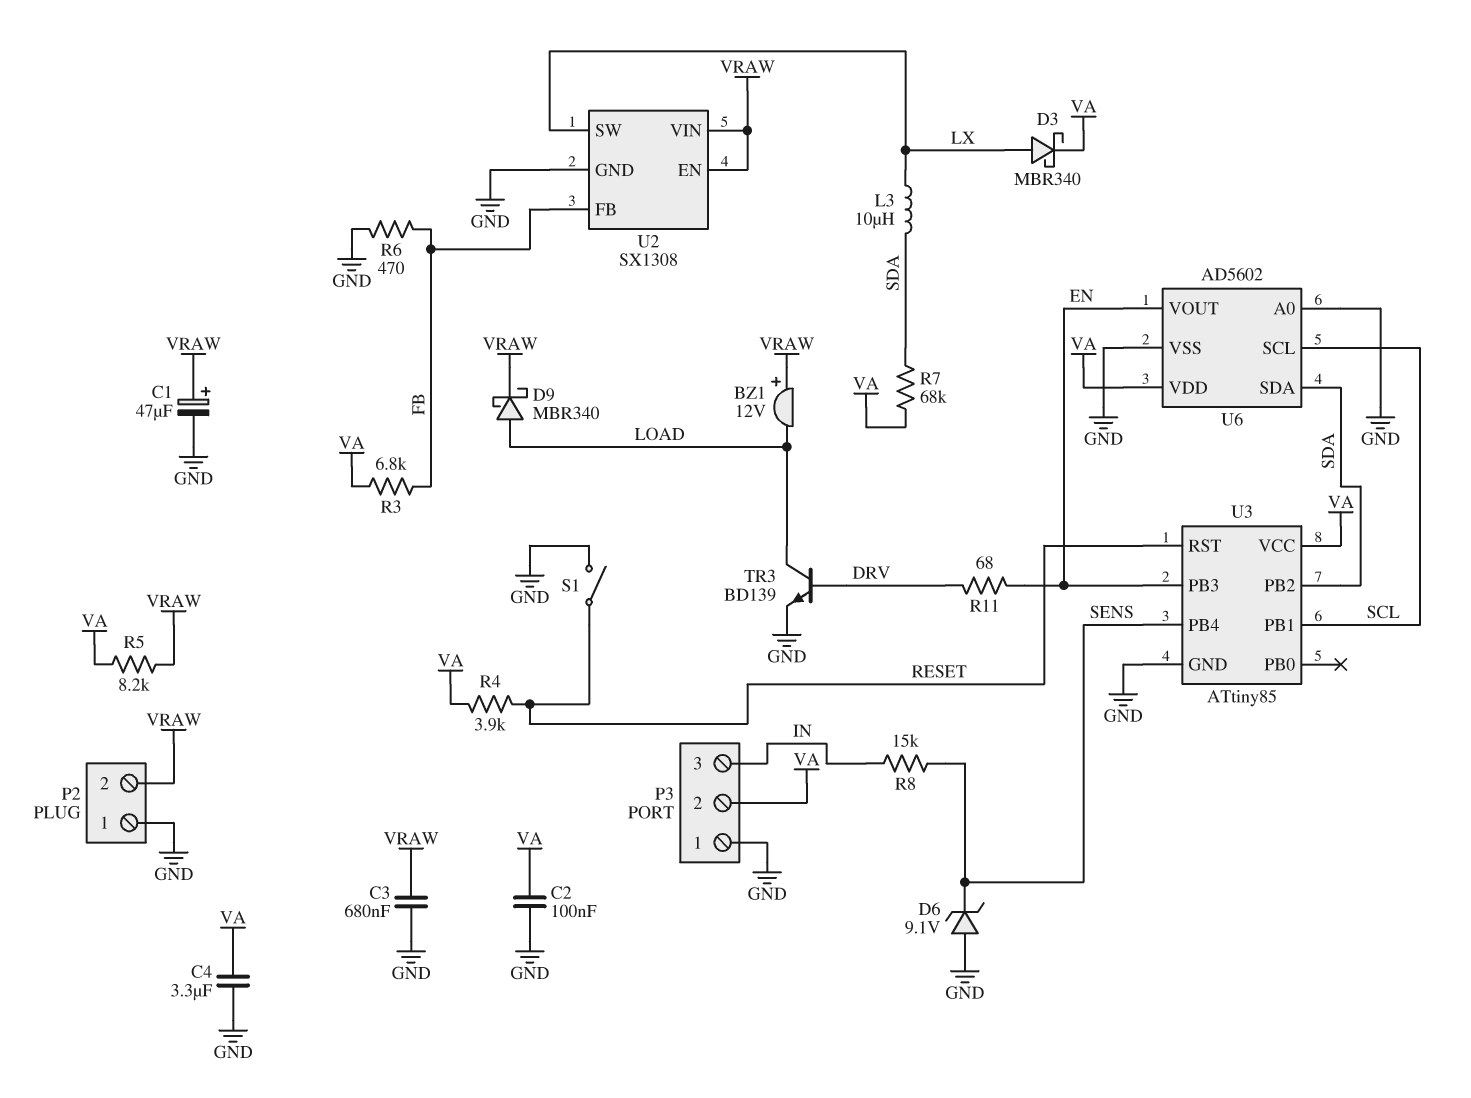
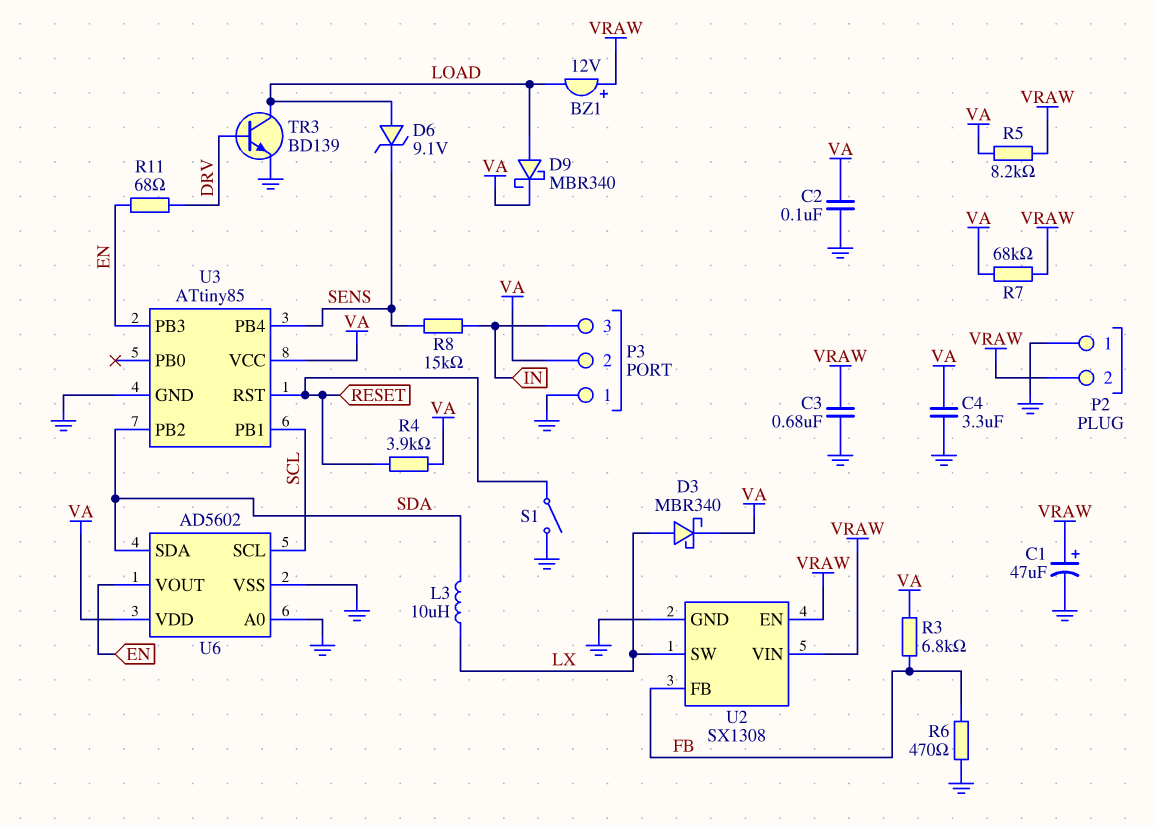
D6: zener 9.1V (A GND, K SENS) -> zener 9.1V (A LOAD, K SENS)
D9: schottky MBR340 (A LOAD, K VRAW) -> schottky MBR340 (A LOAD, K VA)
R7: 68k (SDA, VA) -> 68k (VA, VRAW)

